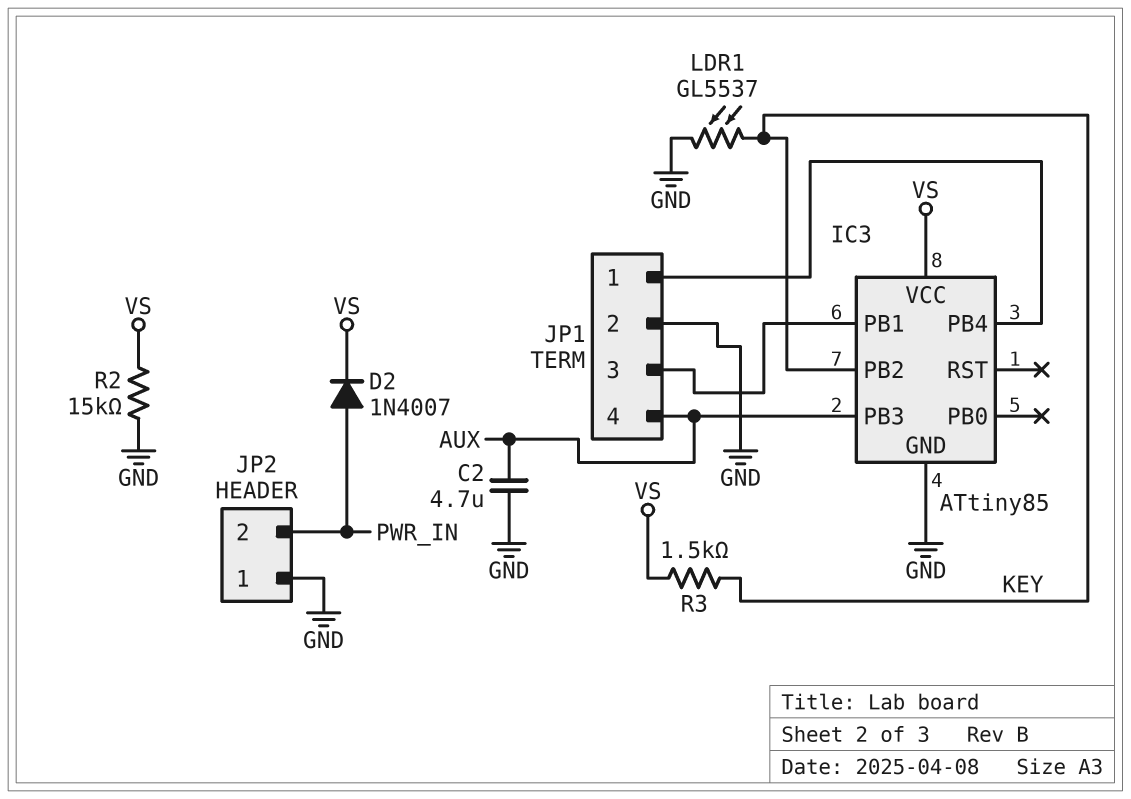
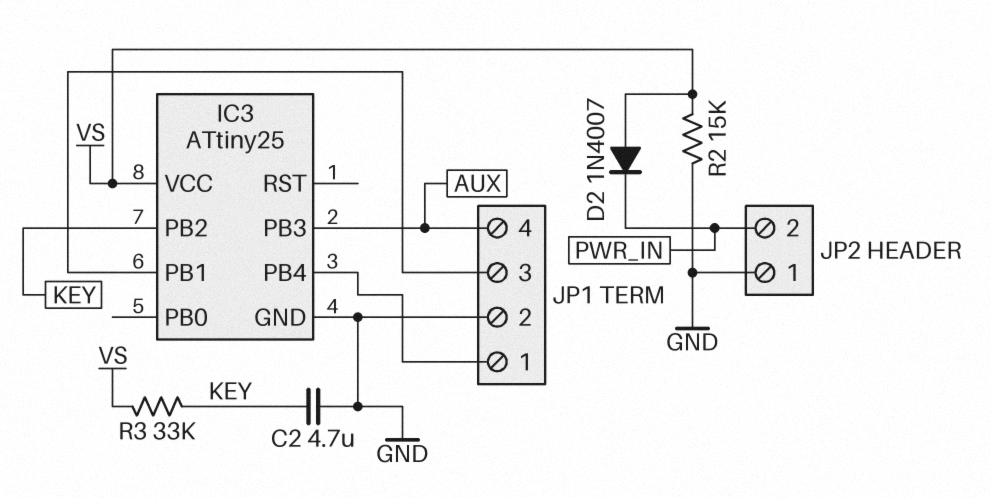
C2: 4.7uF (AUX, GND) -> 4.7uF (GND, KEY)
D2: diode 1N4007 (A PWR_IN, K VS) -> diode 1N4007 (A VS, K PWR_IN)
IC3: ATtiny85 -> ATtiny25
LDR1: GL5537 (GND, KEY) -> none
R3: 1.5k (KEY, VS) -> 33k (KEY, VS)

